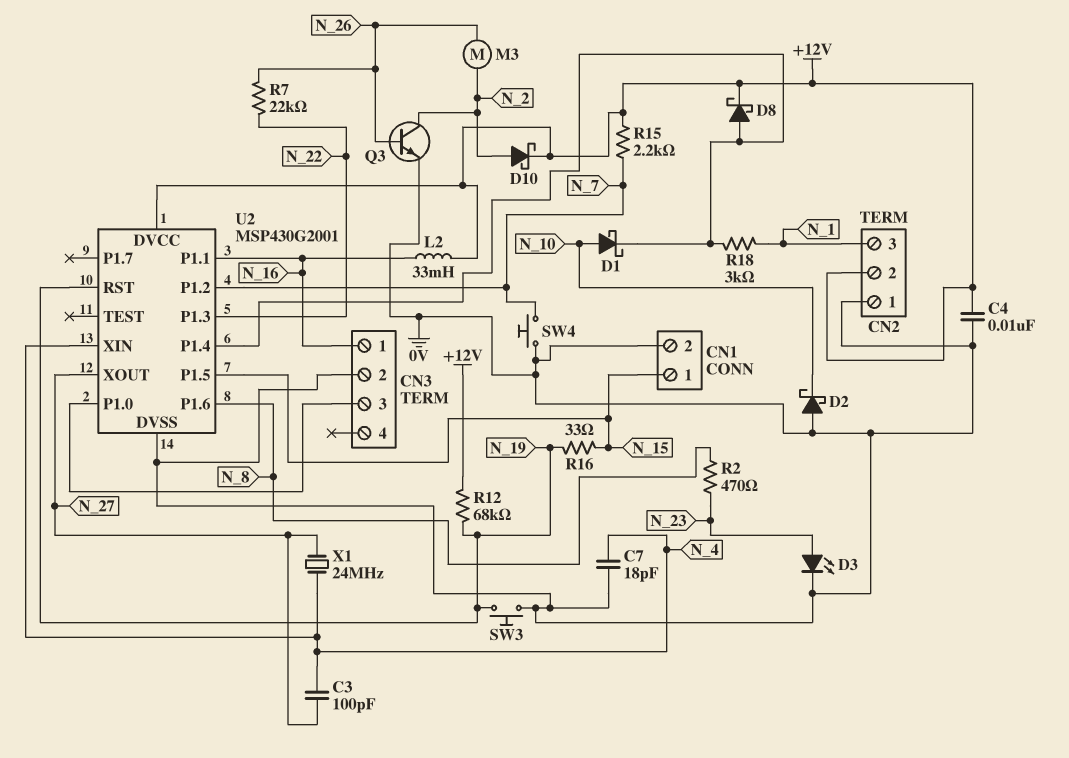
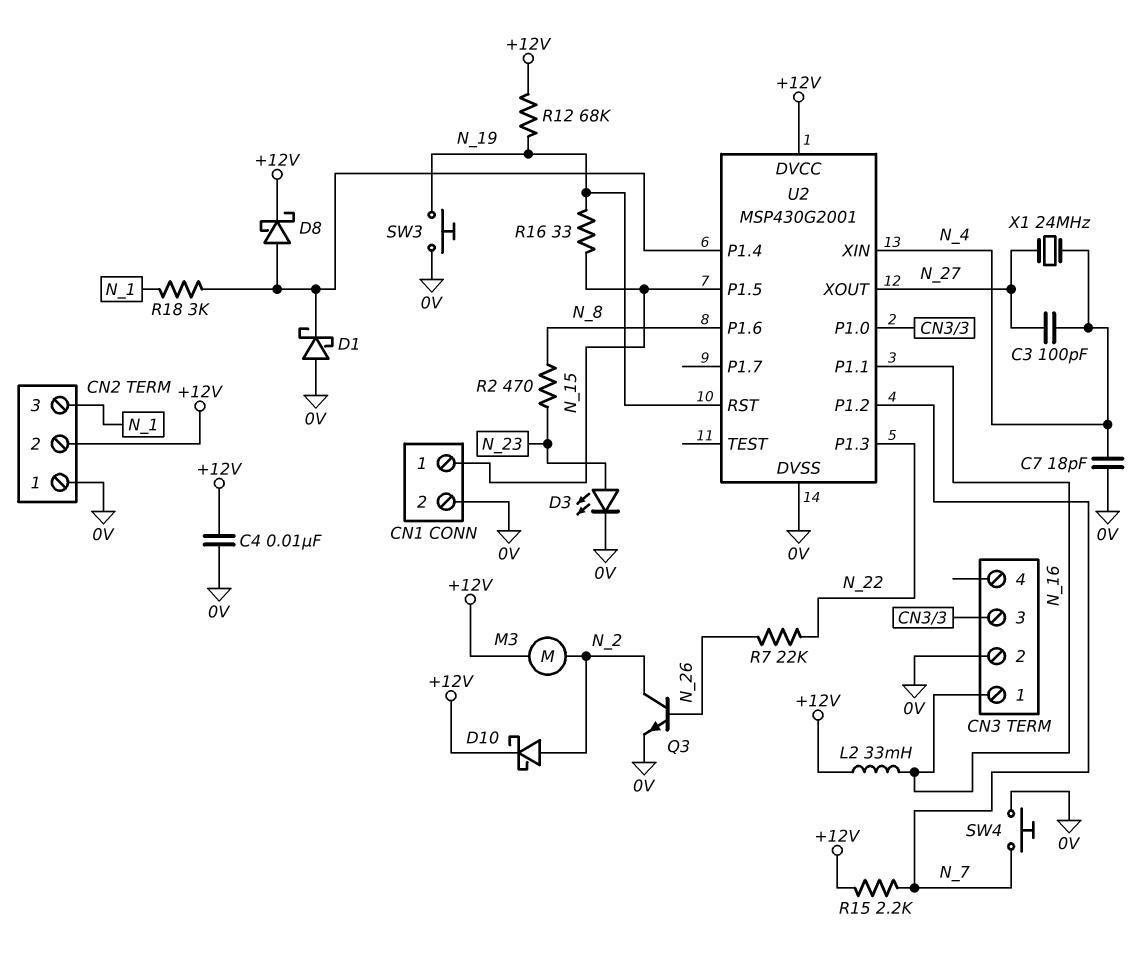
D1: schottky (A N_10, K U2/P1.4) -> schottky (A 0V, K U2/P1.4)
D2: schottky (A 0V, K N_10) -> none
M3: motor (N_2, N_26) -> motor (+12V, N_2)

